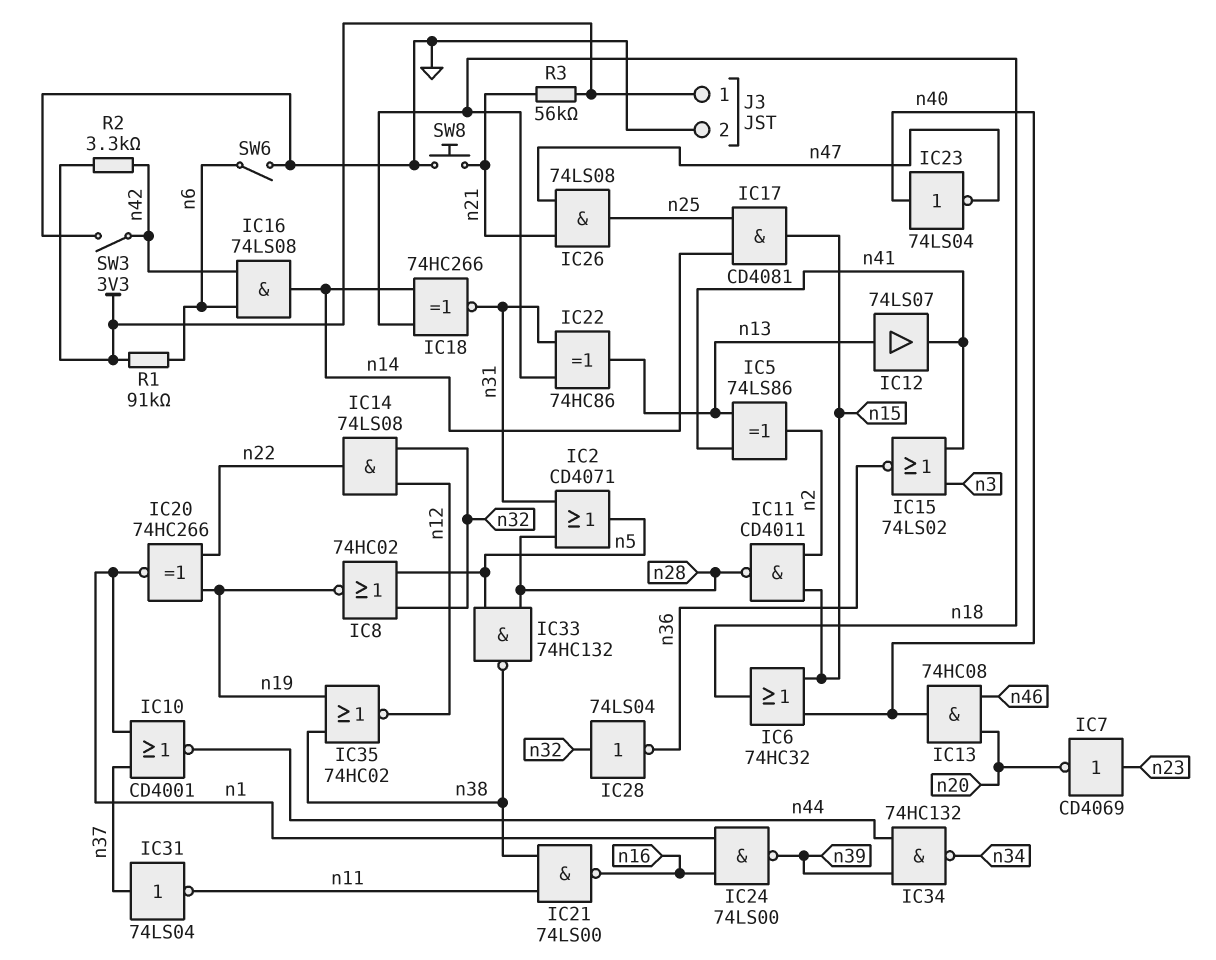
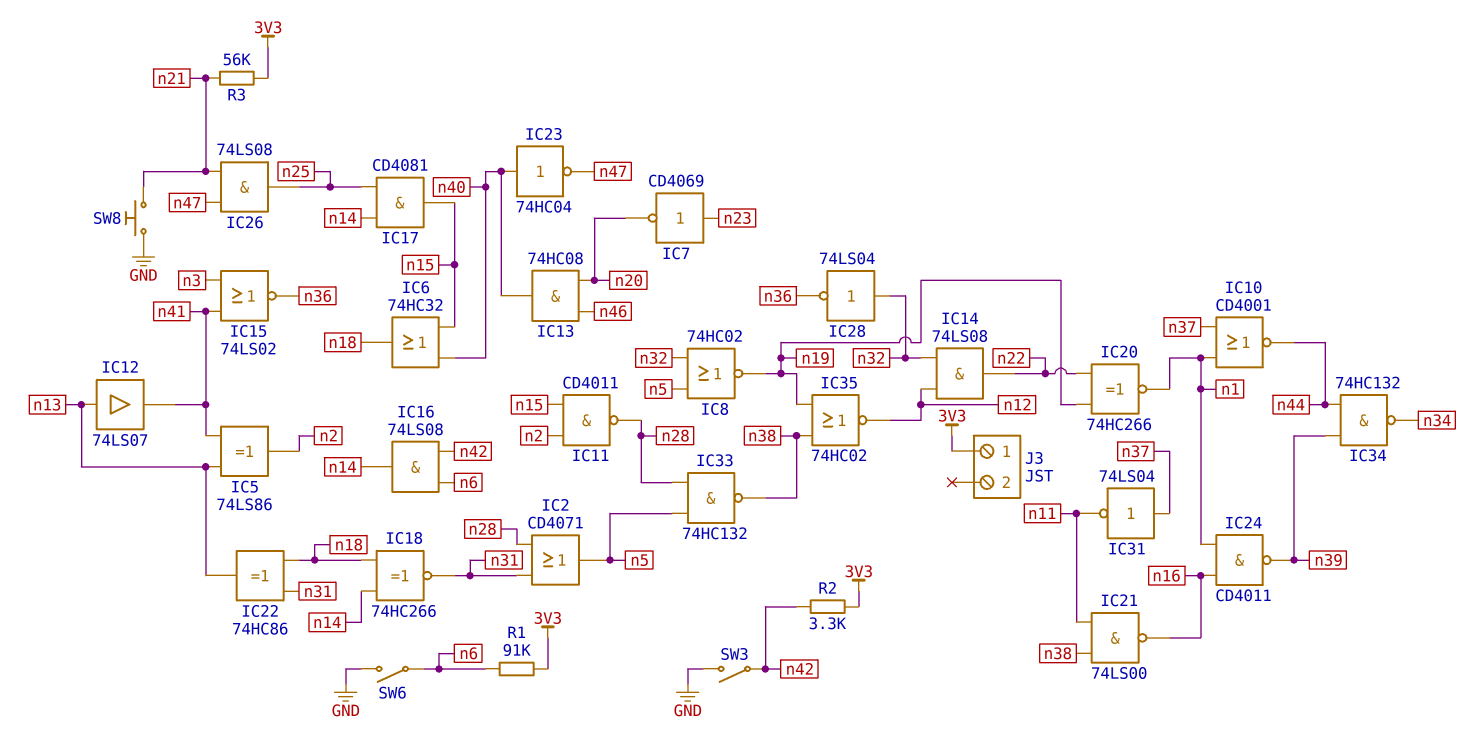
IC23: NOT 74LS04 (in n40, out n47) -> NOT 74HC04 (in n40, out n47)
IC24: NAND 74LS00 (in n1, in n16, out n39) -> NAND CD4011 (in n1, in n16, out n39)
J3 pin 2: GND -> none

